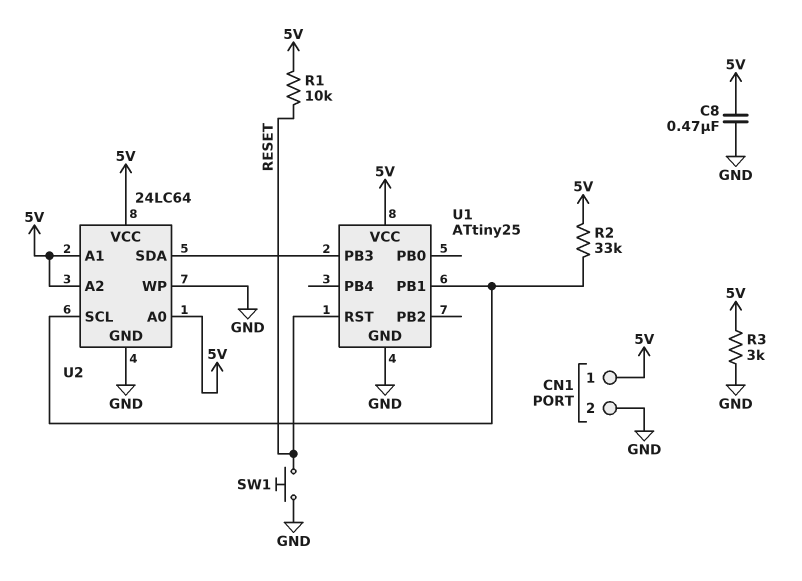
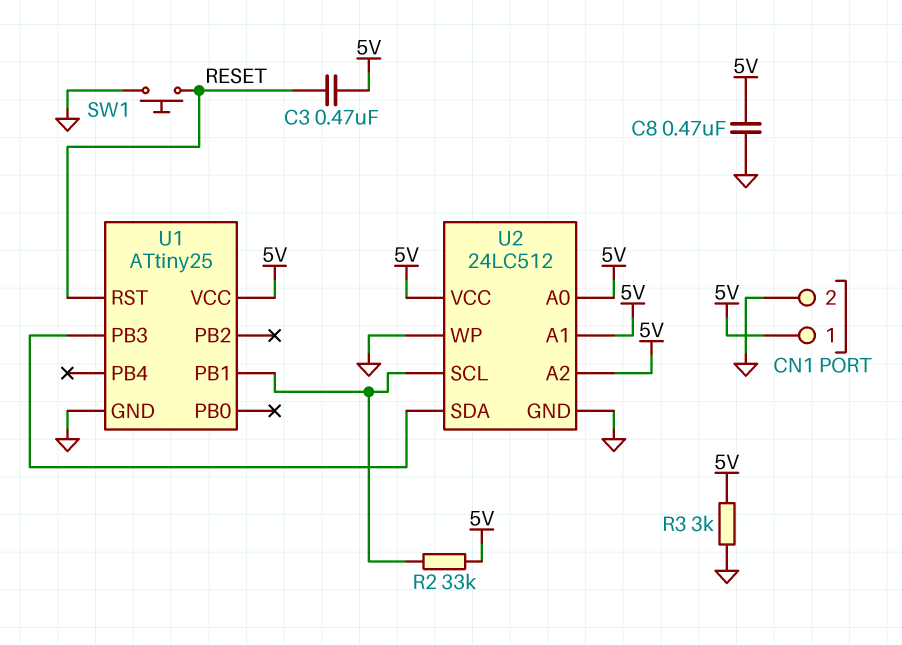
C3: none -> 470nF (5V, RESET)
R1: 10k (5V, RESET) -> none
U2: 24LC64 -> 24LC512

